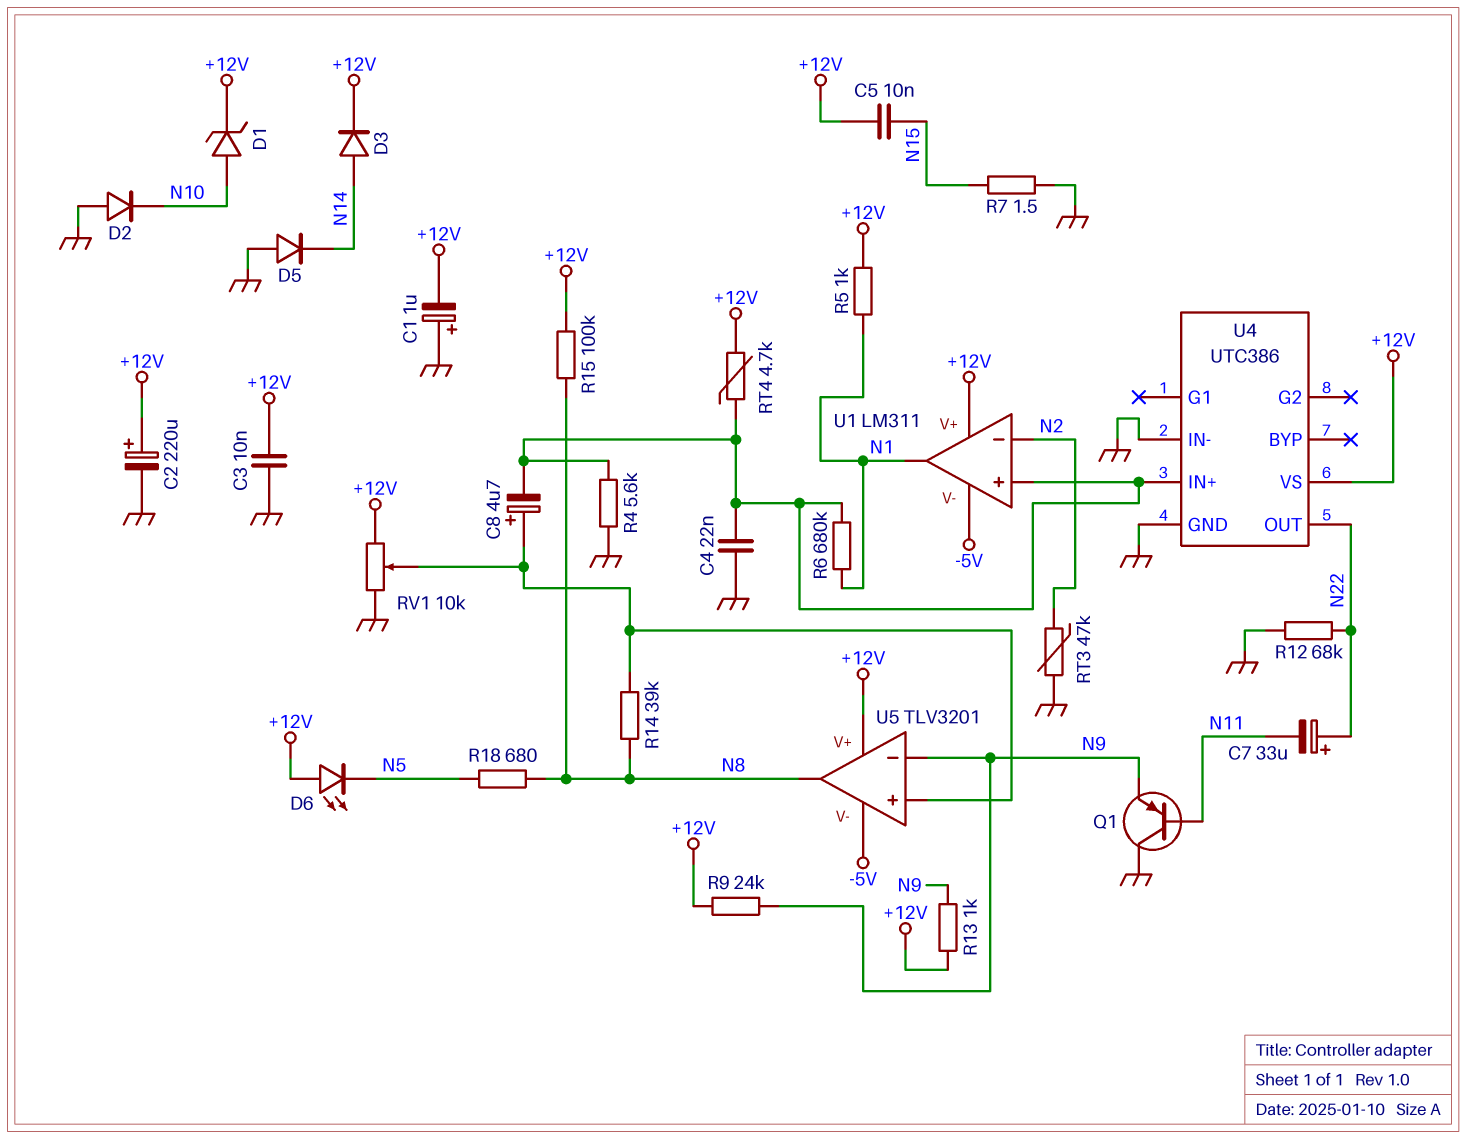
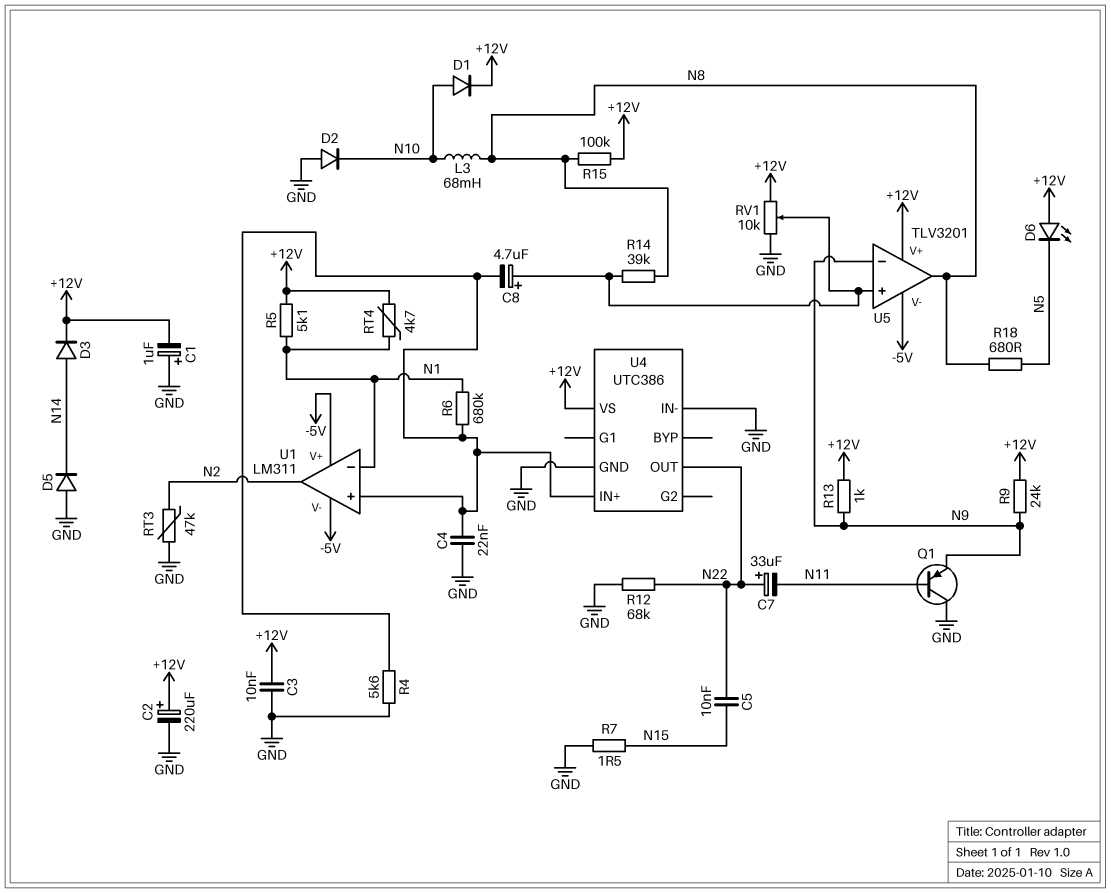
C5: 10nF (+12V, N15) -> 10nF (N15, N22)
D1: zener (A N10, K +12V) -> diode (A N10, K +12V)
L3: none -> 68mH (N8, N10)
R5: 1k (+12V, N1) -> 5.1k (+12V, N1)
RT4: 4.7k (+12V, U1/in+) -> 4.7k (+12V, N1)
U1 pin V+: +12V -> -5V
U1 pin in-: N2 -> N1
U1 pin out: N1 -> N2

